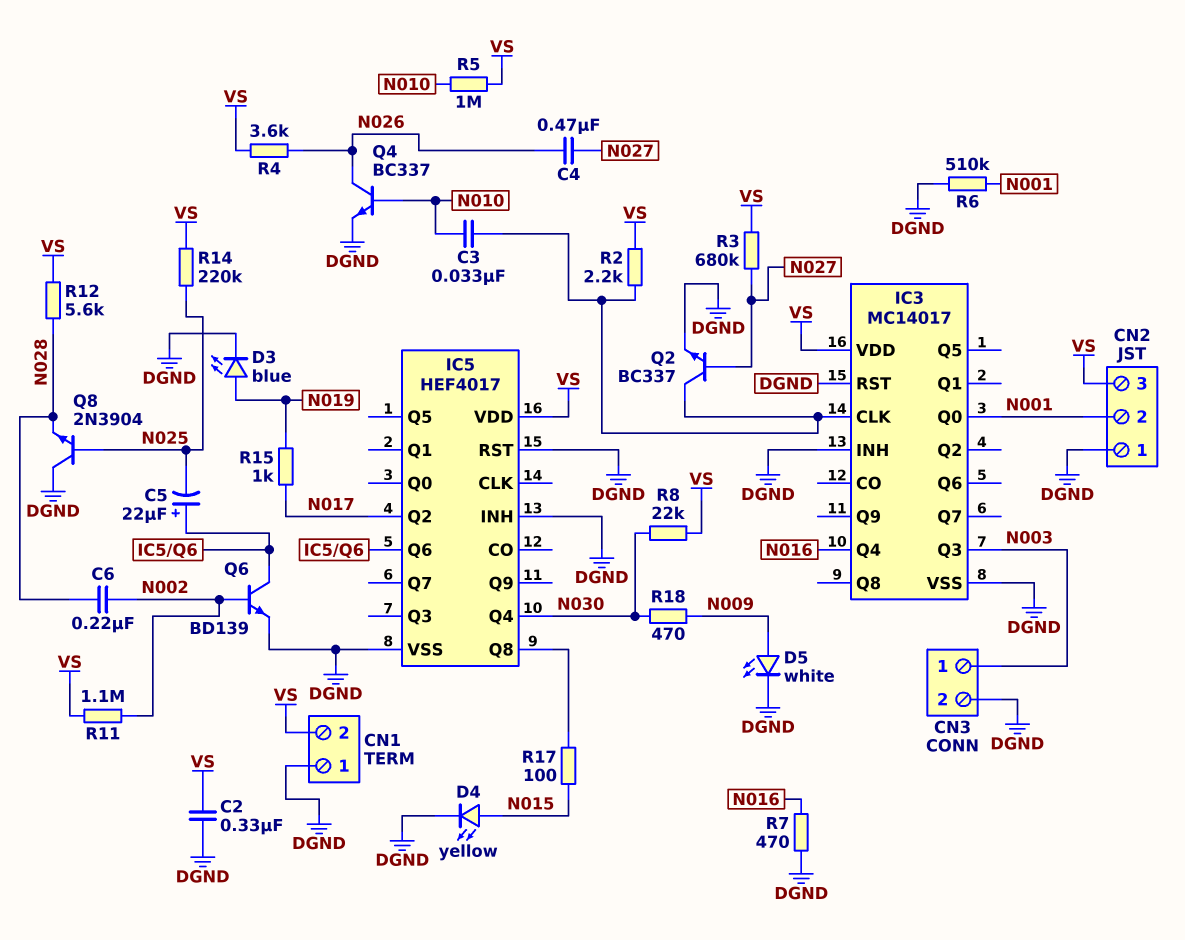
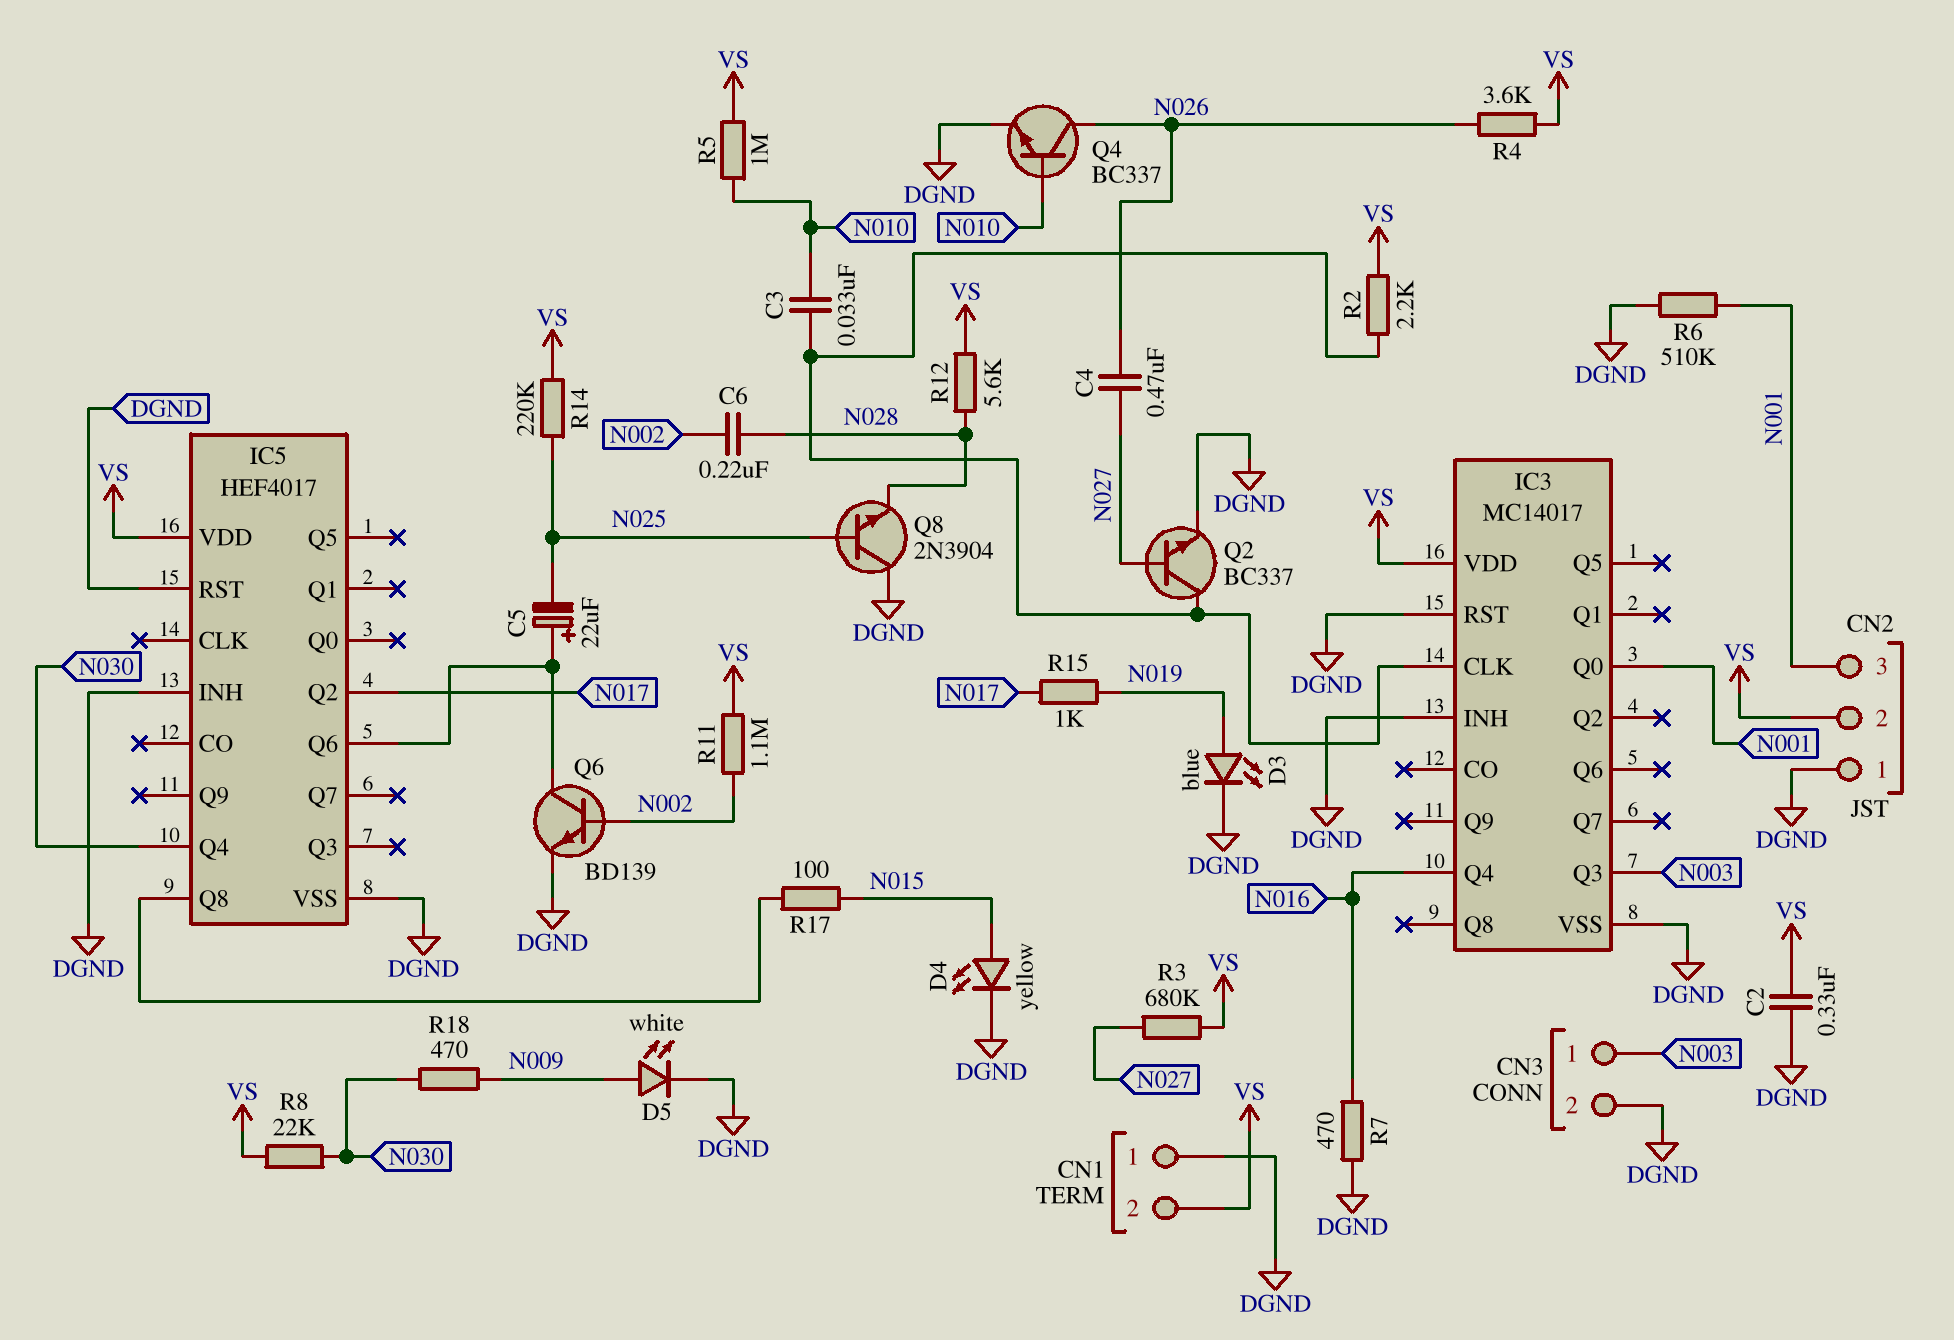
CN2 pin 2: N001 -> VS
CN2 pin 3: VS -> N001

